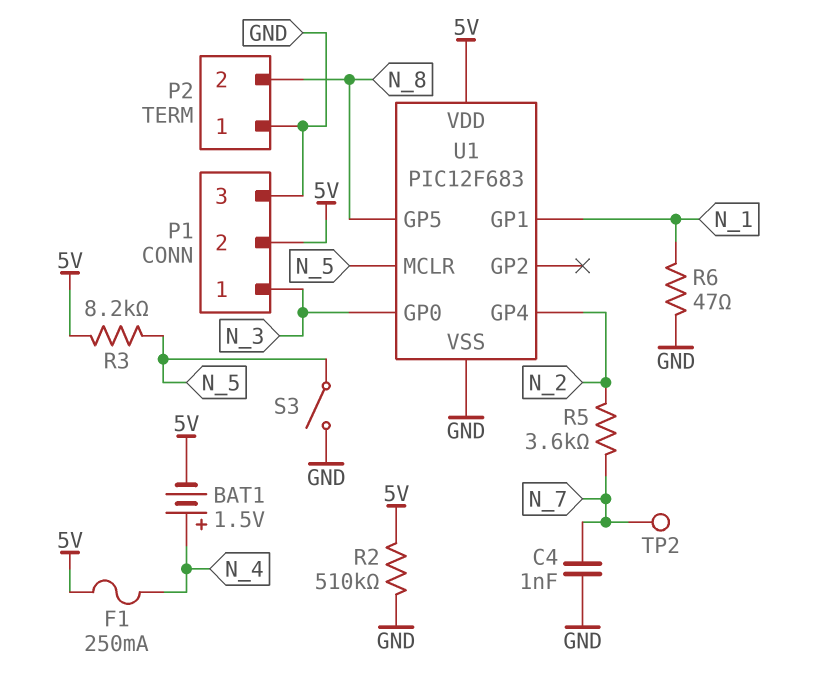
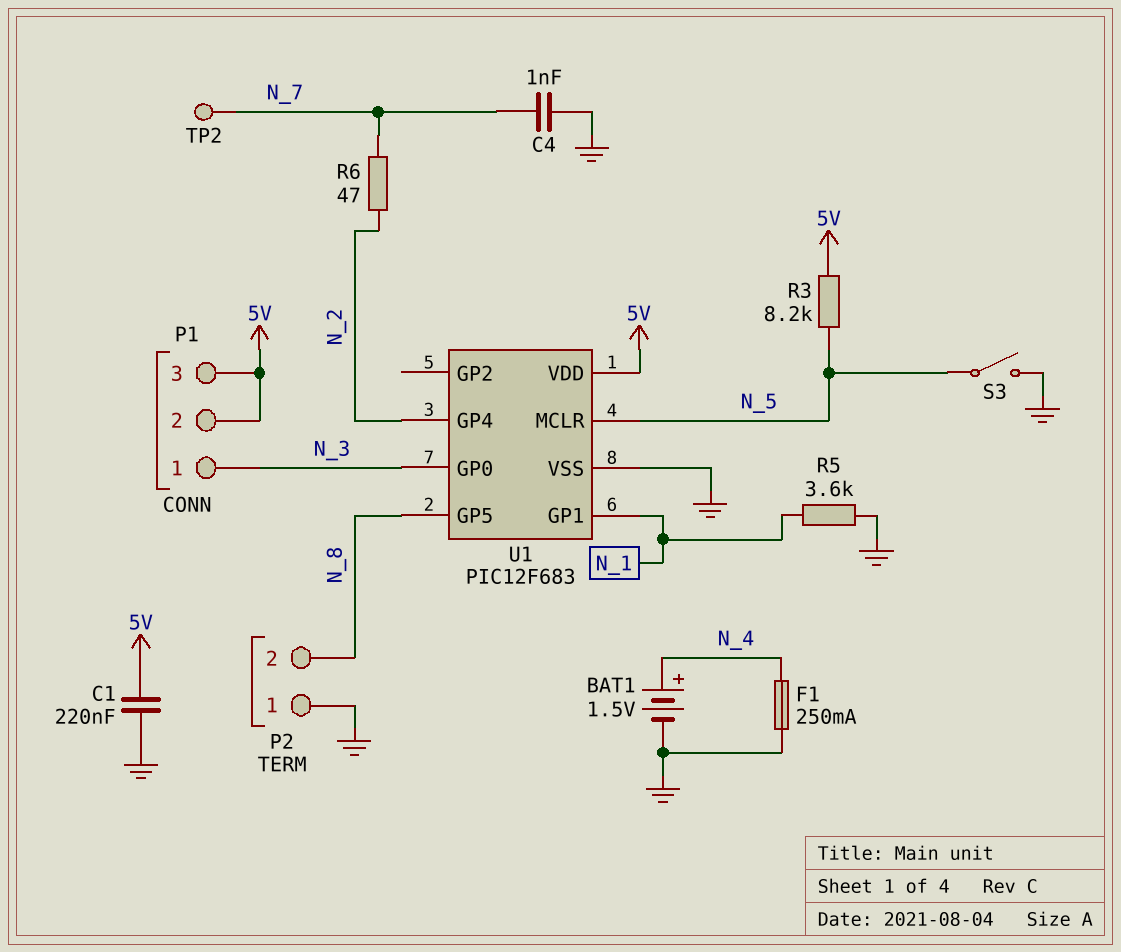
BAT1: 1.5V (plus N_4, minus 5V) -> 1.5V (plus N_4, minus GND)
C1: none -> 220nF (5V, GND)
F1: 250mA (5V, N_4) -> 250mA (GND, N_4)
P1 pin 3: GND -> 5V
R2: 510k (5V, GND) -> none
R5: 3.6k (N_2, N_7) -> 3.6k (GND, N_1)
R6: 47 (GND, N_1) -> 47 (N_2, N_7)

